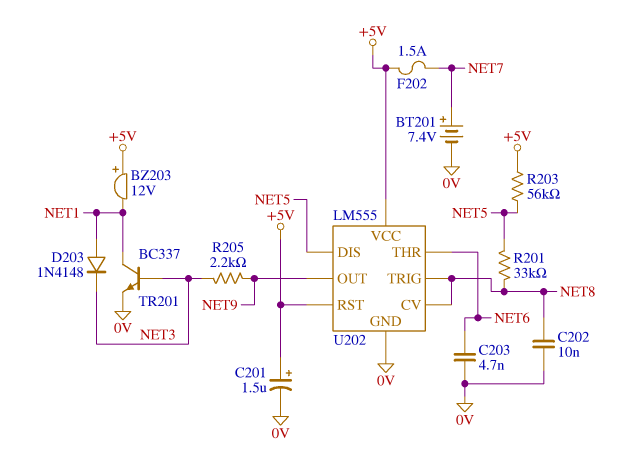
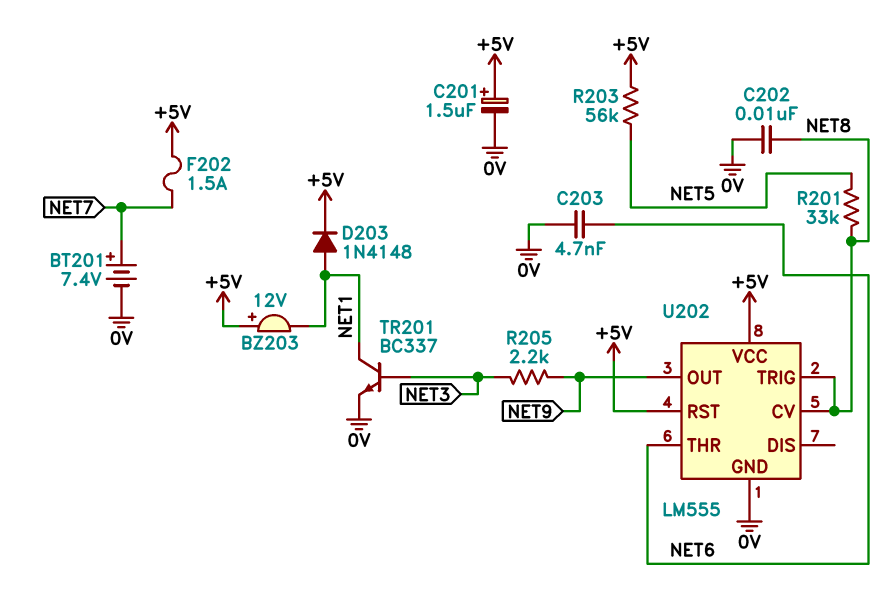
D203: diode 1N4148 (A NET1, K NET3) -> diode 1N4148 (A NET1, K +5V)
U202 pin DIS: NET5 -> none

